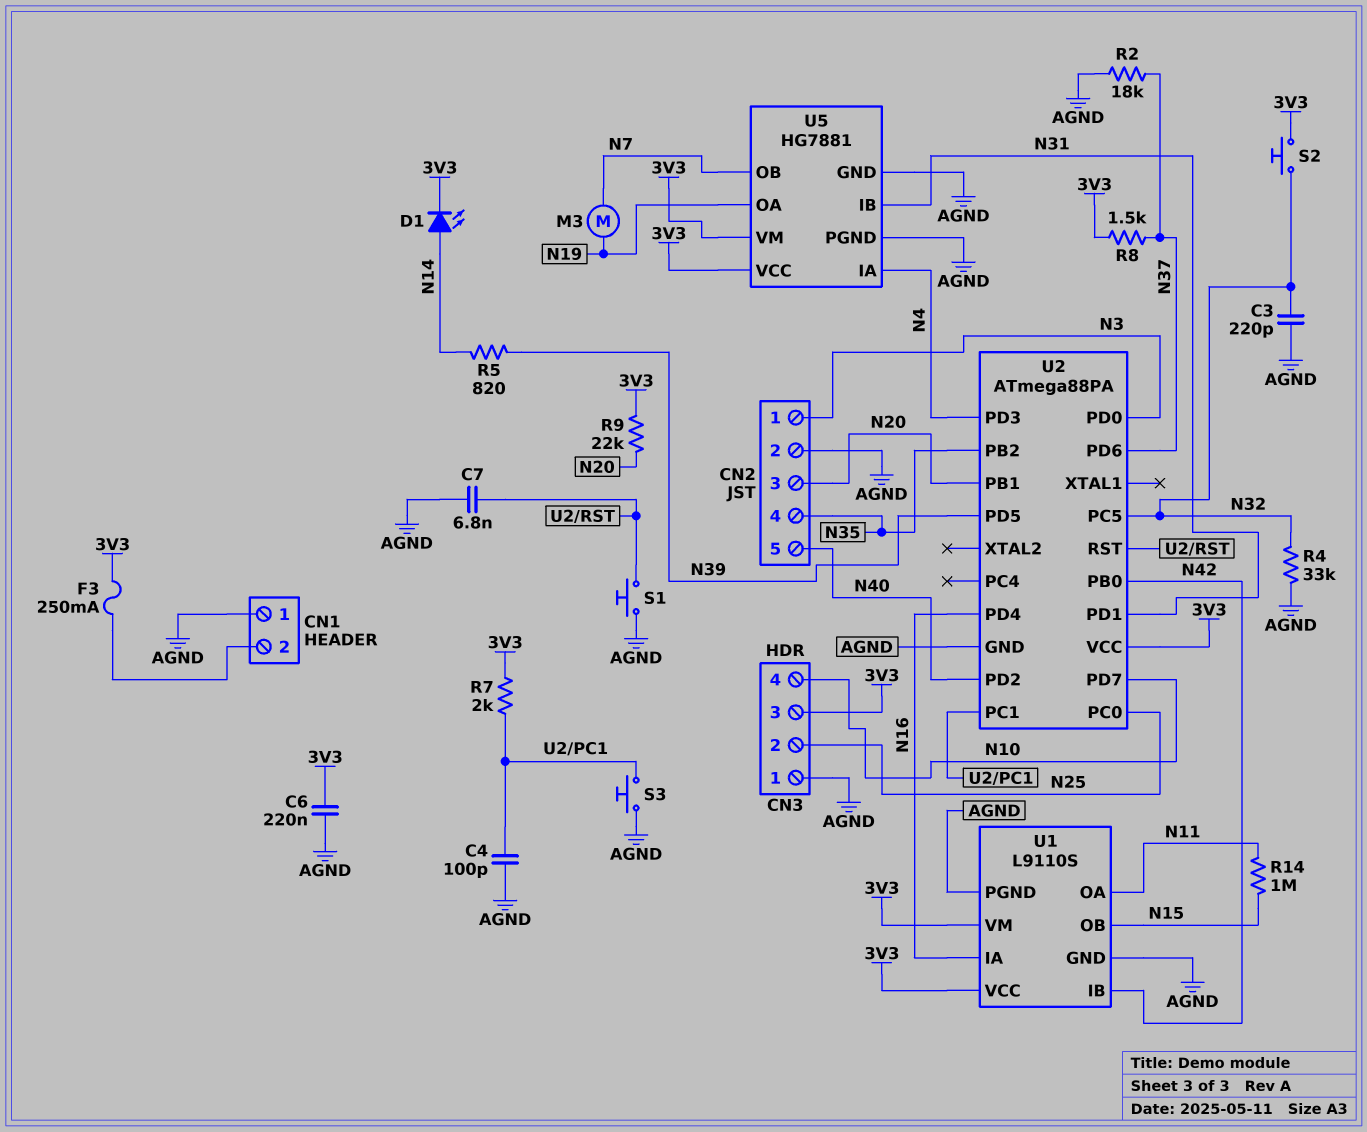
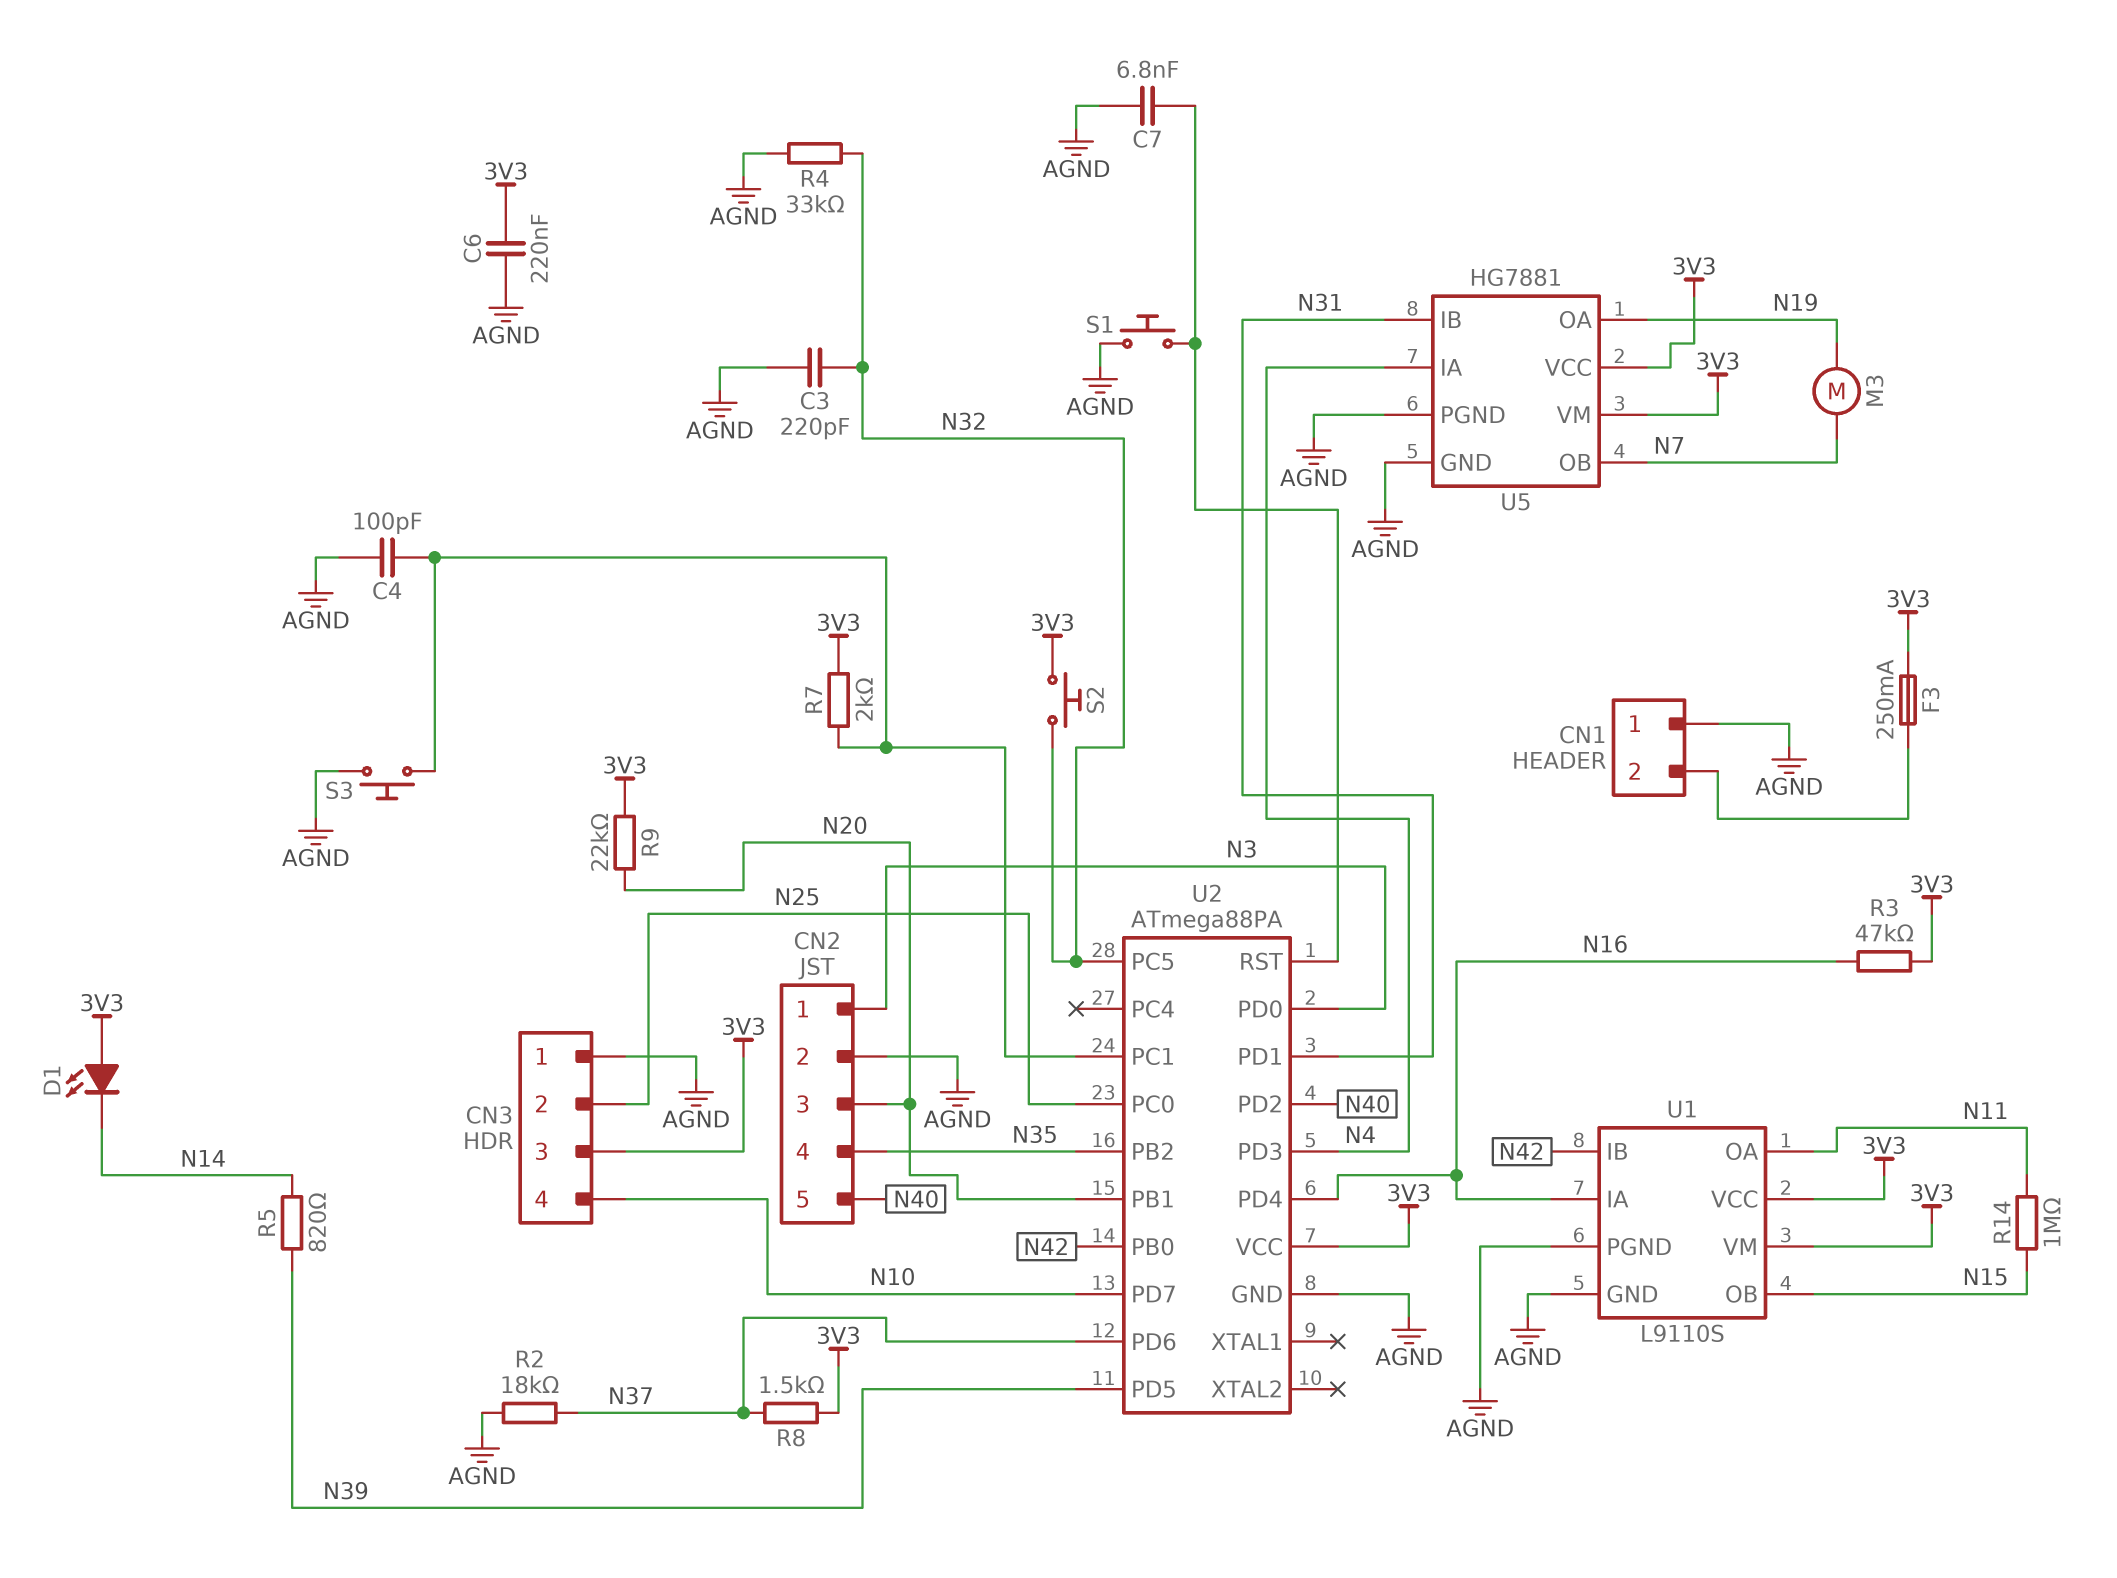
D1: LED (A N14, K 3V3) -> LED (A 3V3, K N14)
R3: none -> 47k (3V3, N16)

